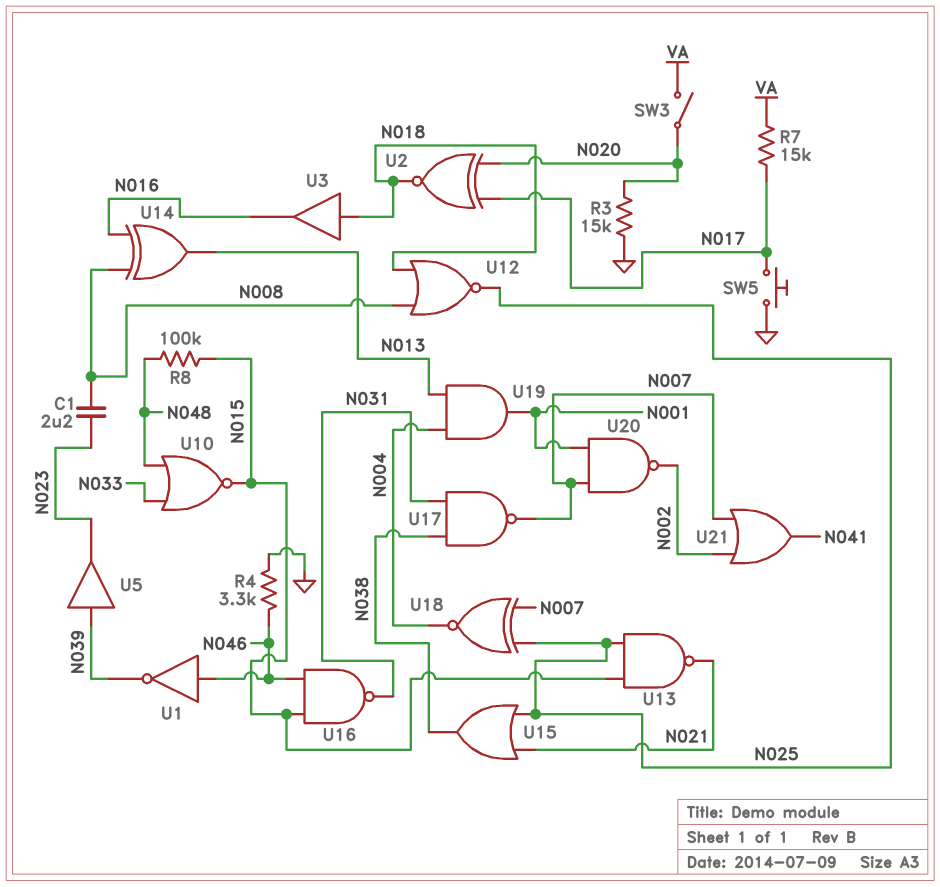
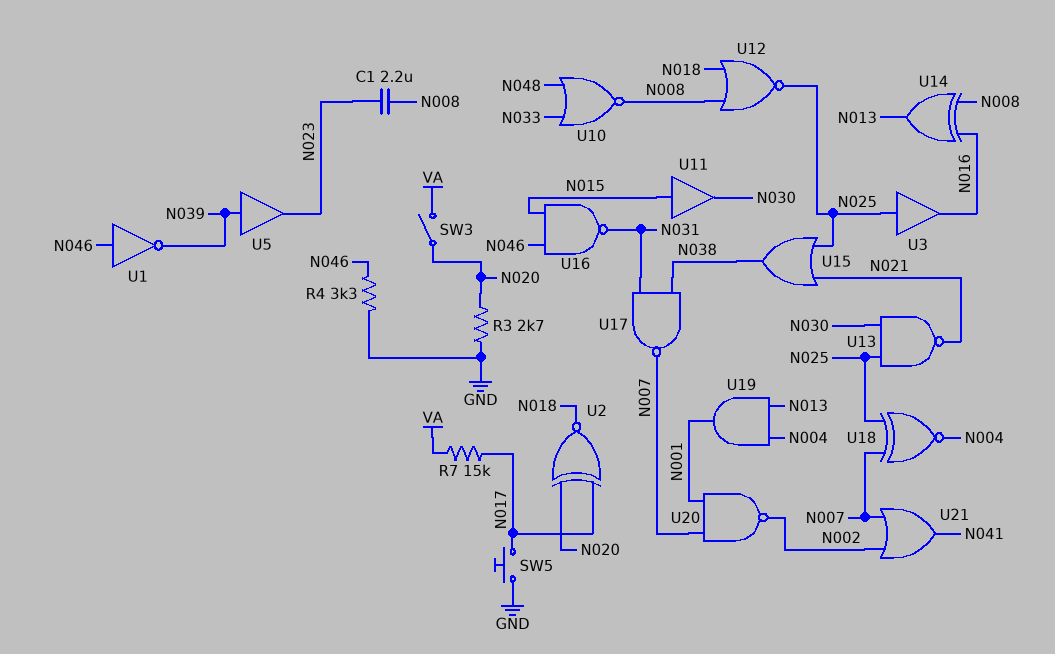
R3: 15k (GND, N020) -> 2.7k (GND, N020)
R8: 100k (N015, N048) -> none
U3: buffer (in N018, out N016) -> buffer (in N025, out N016)
U10: NOR (in N033, in N048, out N015) -> NOR (in N033, in N048, out N008)
U11: none -> buffer (in N015, out N030)
U13: NAND (in N015, in N025, out N021) -> NAND (in N025, in N030, out N021)

